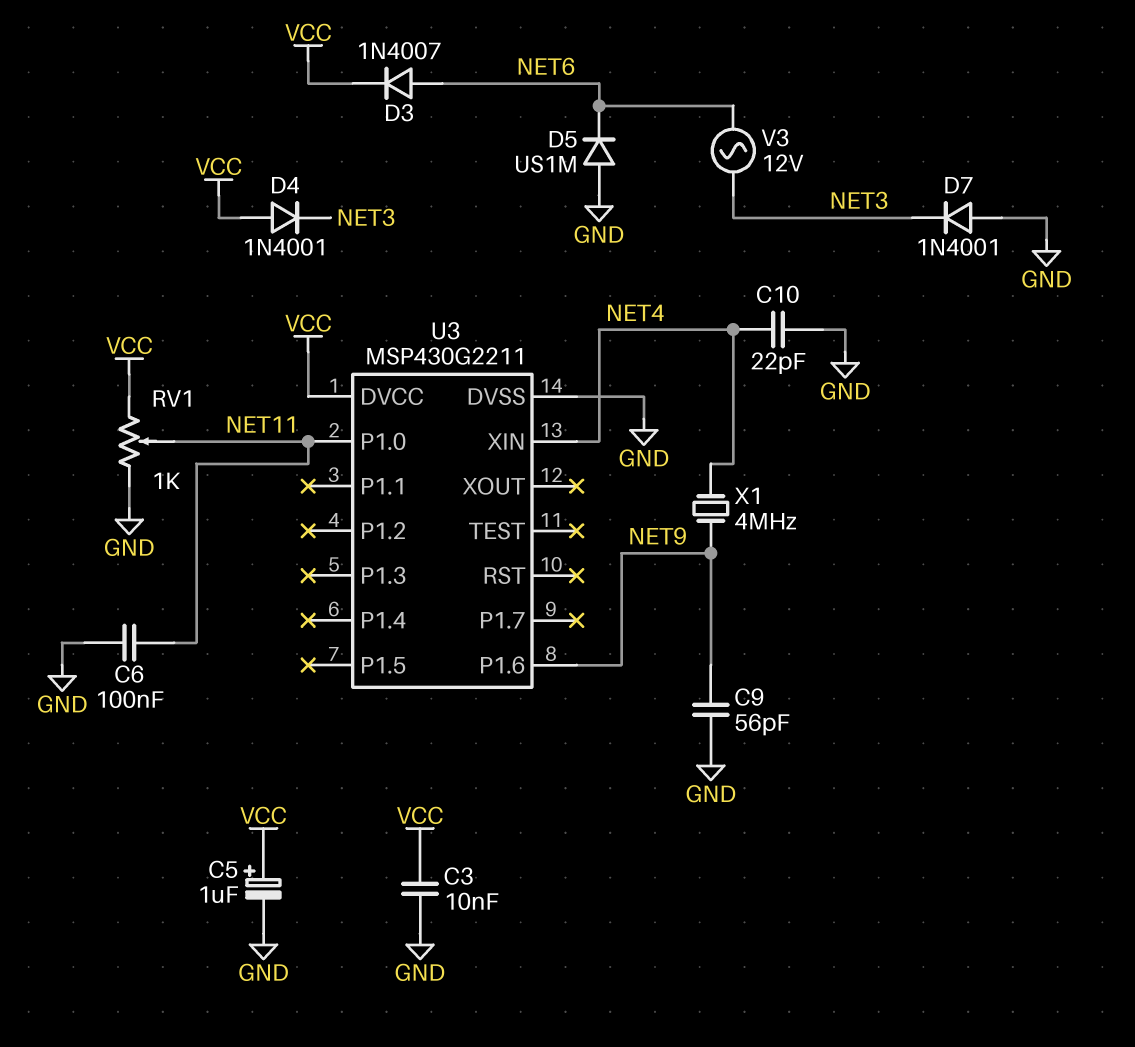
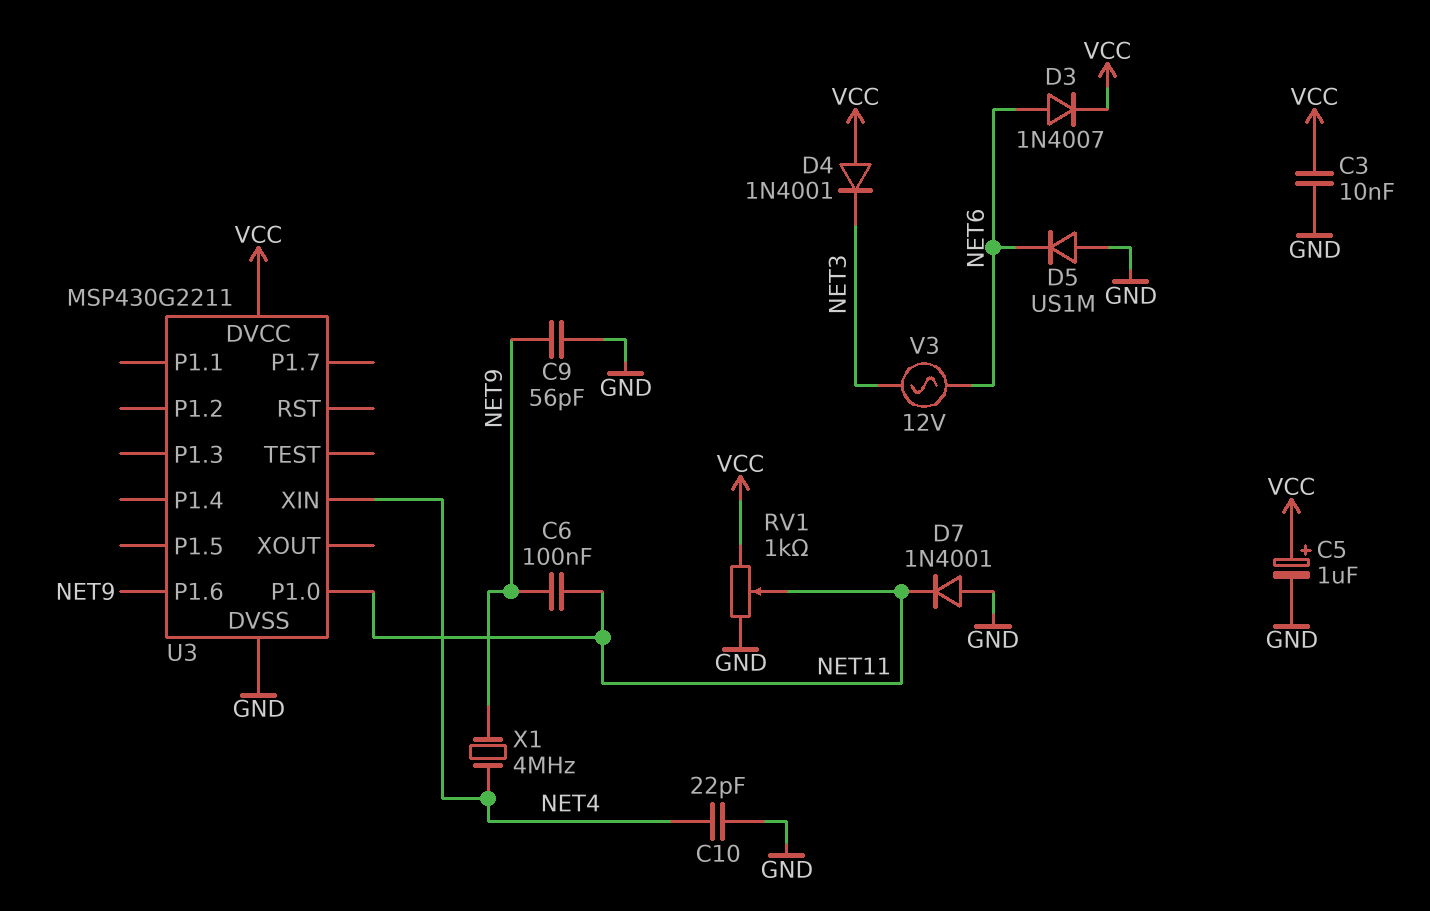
C6: 100nF (GND, NET11) -> 100nF (NET9, NET11)
D7: diode 1N4001 (A GND, K NET3) -> diode 1N4001 (A GND, K NET11)

